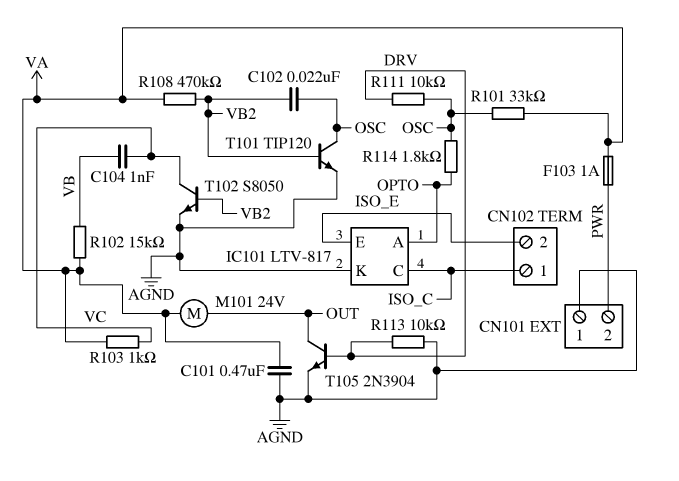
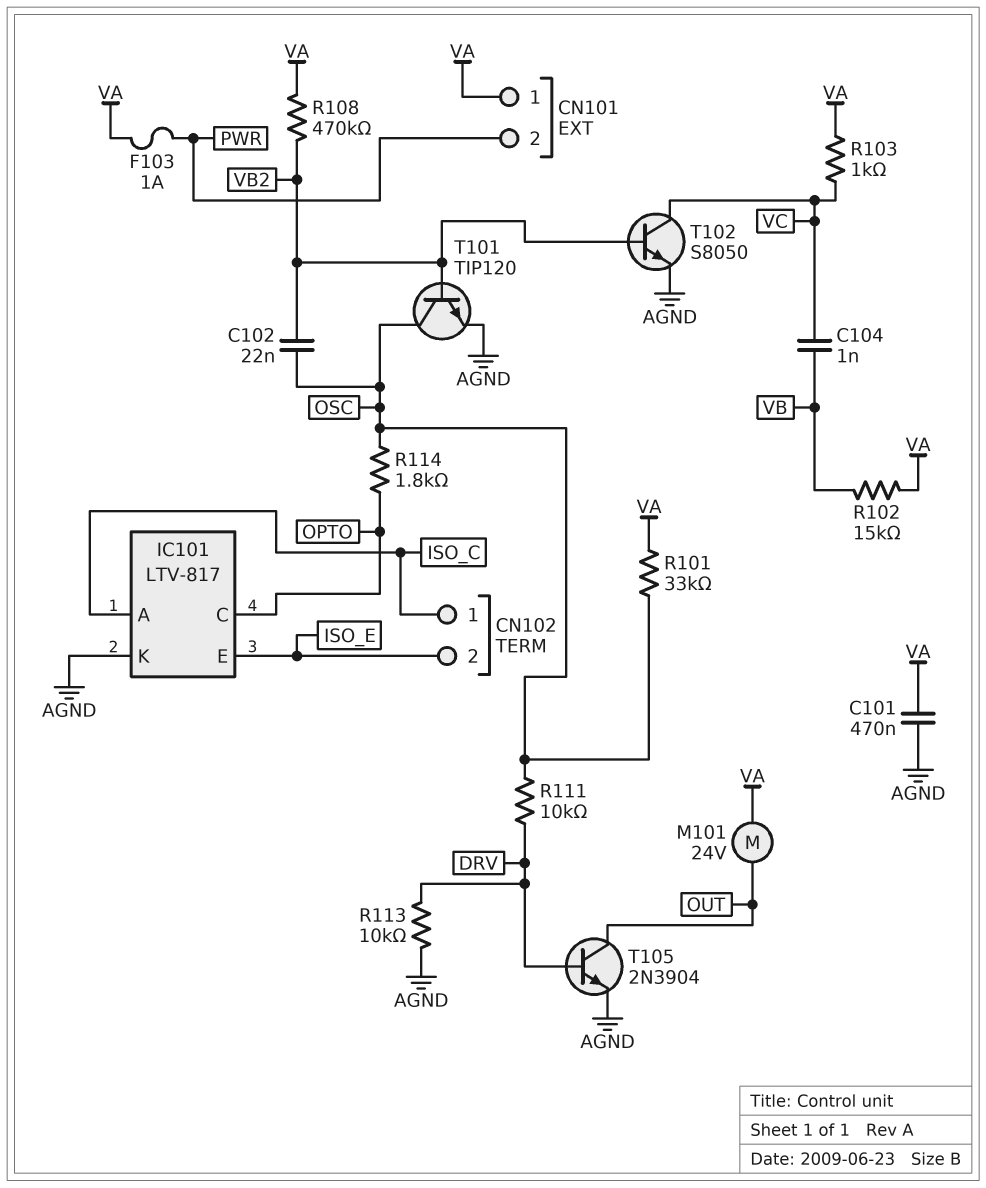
CN101 pin 1: AGND -> VA
IC101 pin A: OPTO -> ISO_C
IC101 pin C: ISO_C -> OPTO

